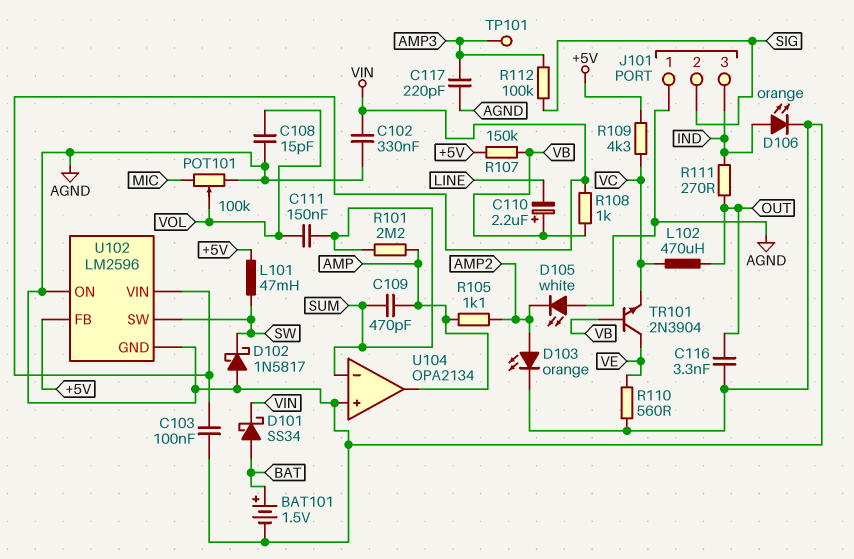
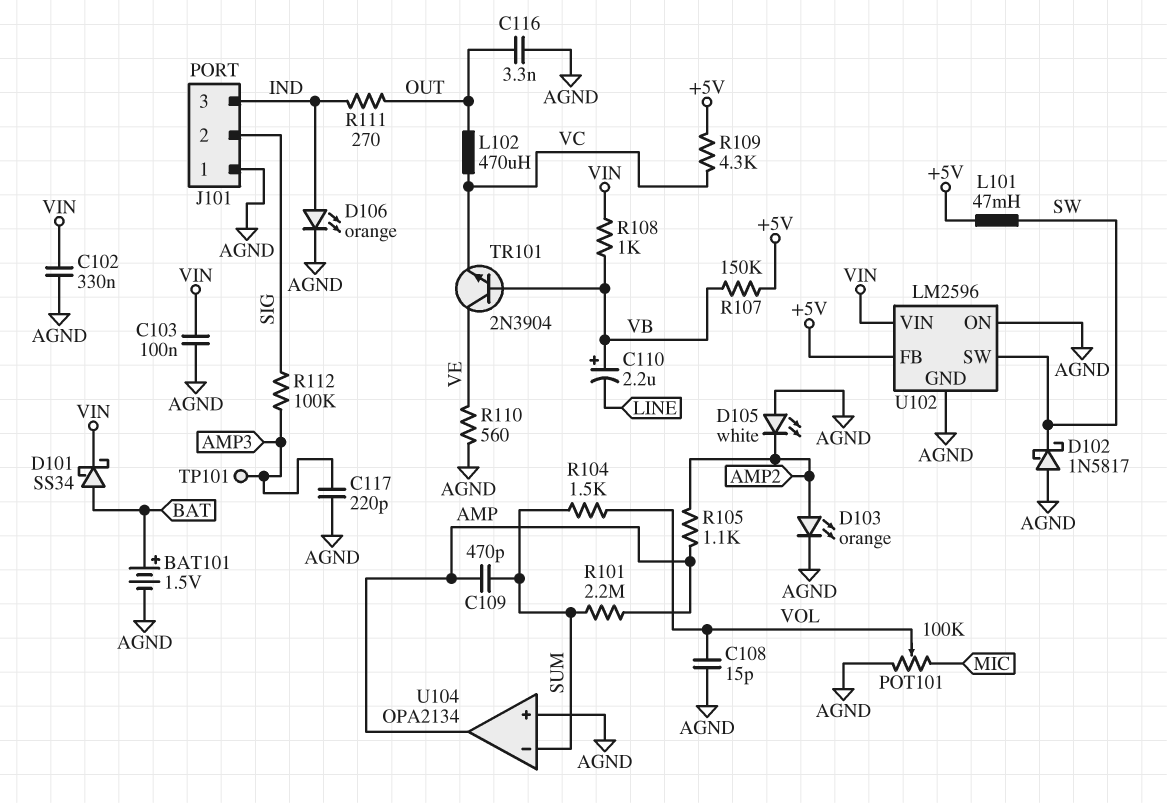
C111: 150nF (SUM, VOL) -> none
R104: none -> 1.5k (SUM, VOL)

